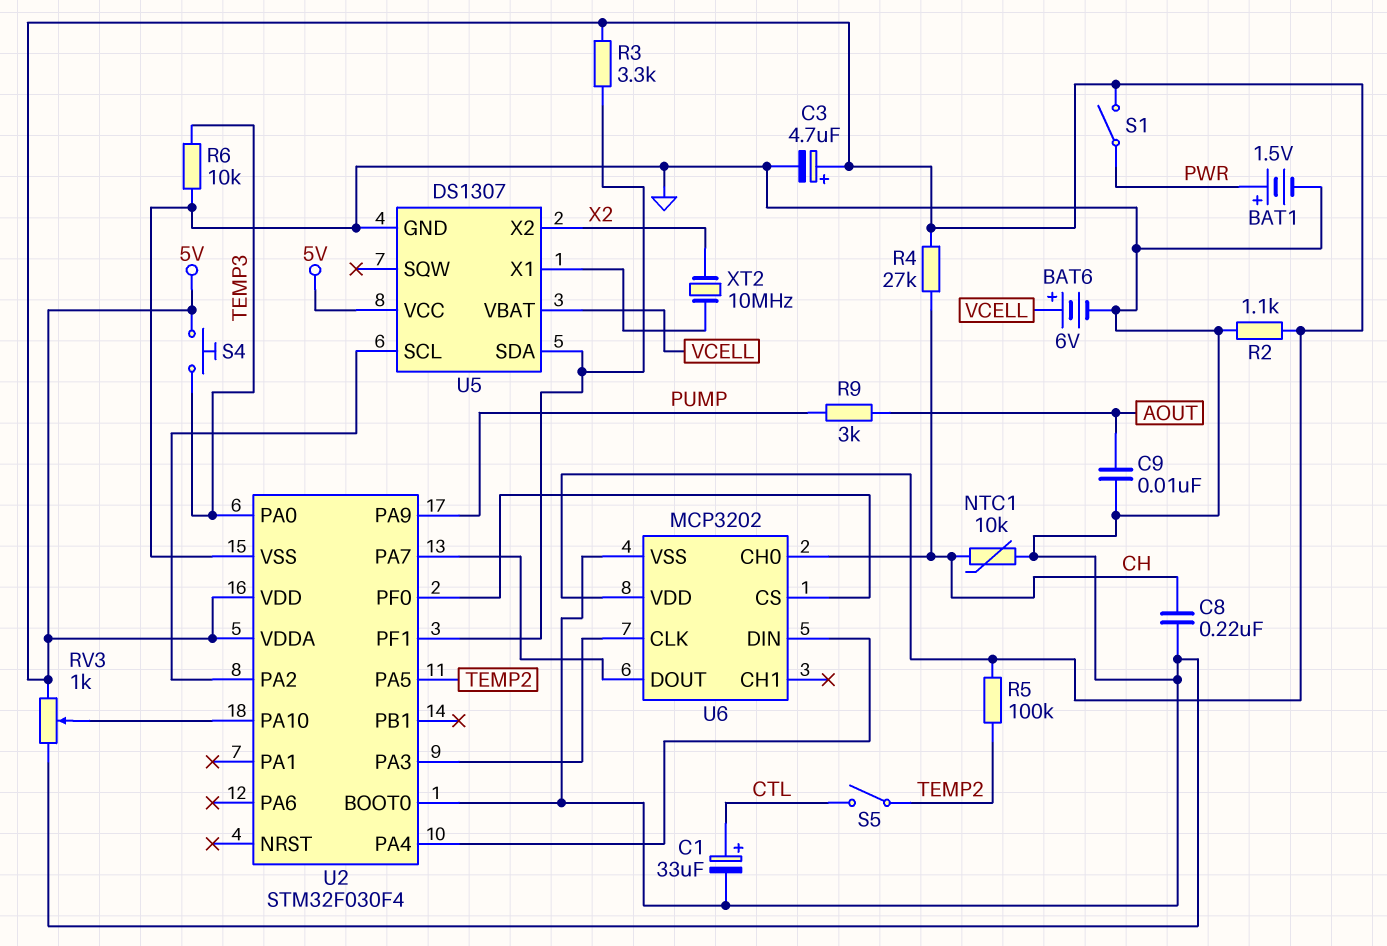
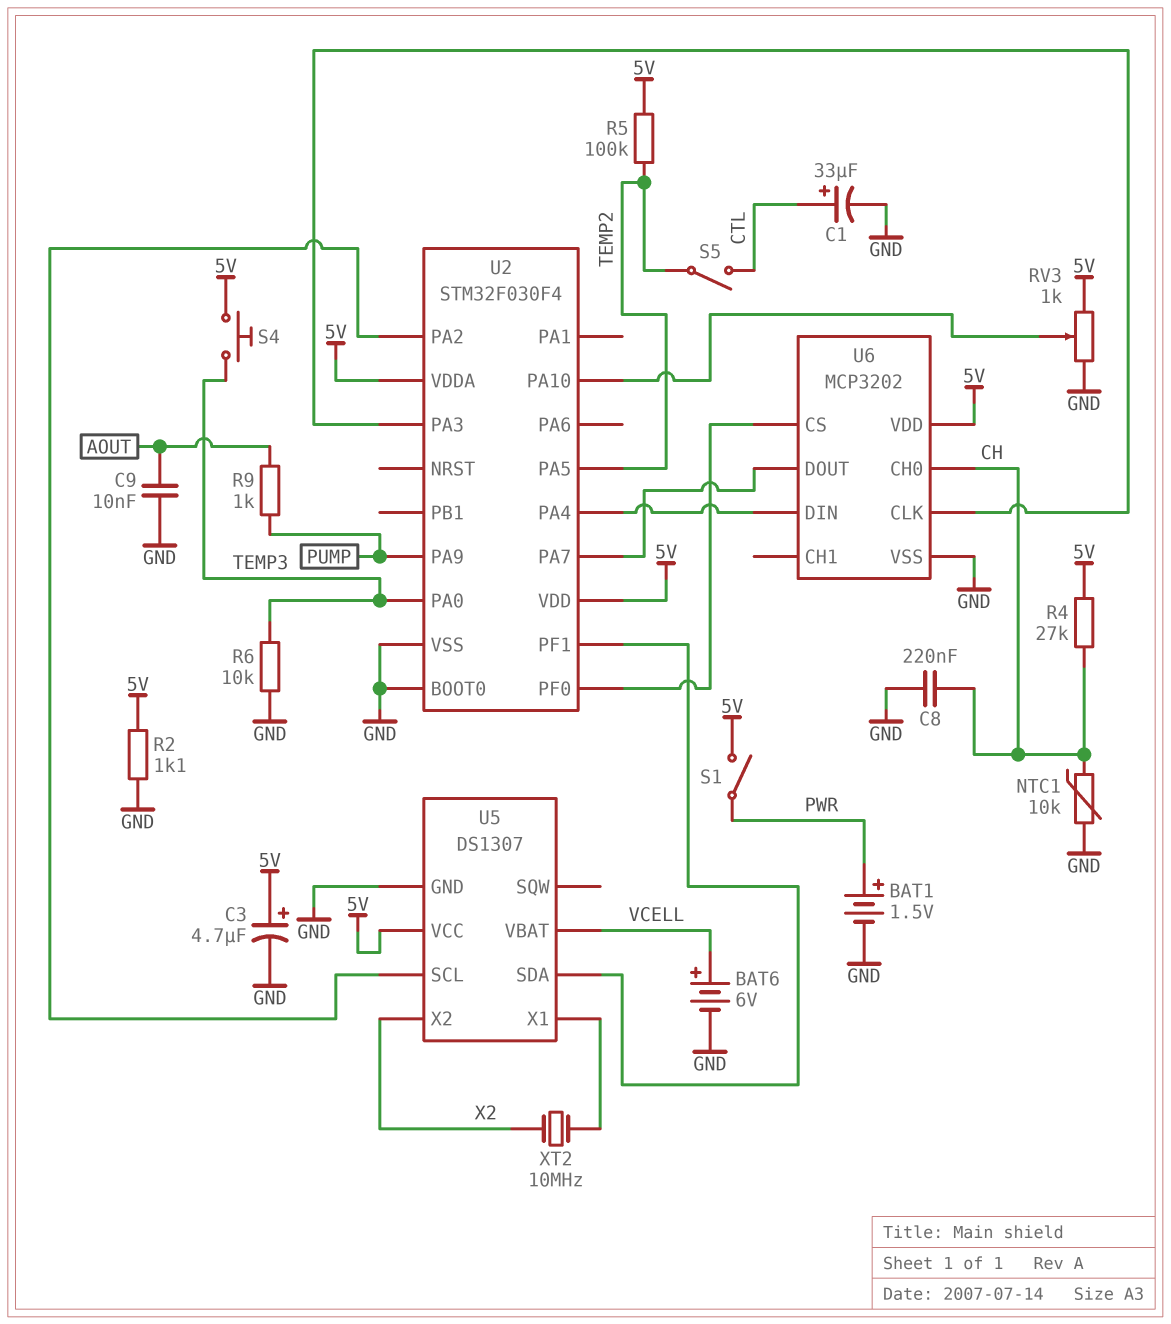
R3: 3.3k (5V, U2/PF1) -> none
R9: 3k (AOUT, PUMP) -> 1k (AOUT, PUMP)

